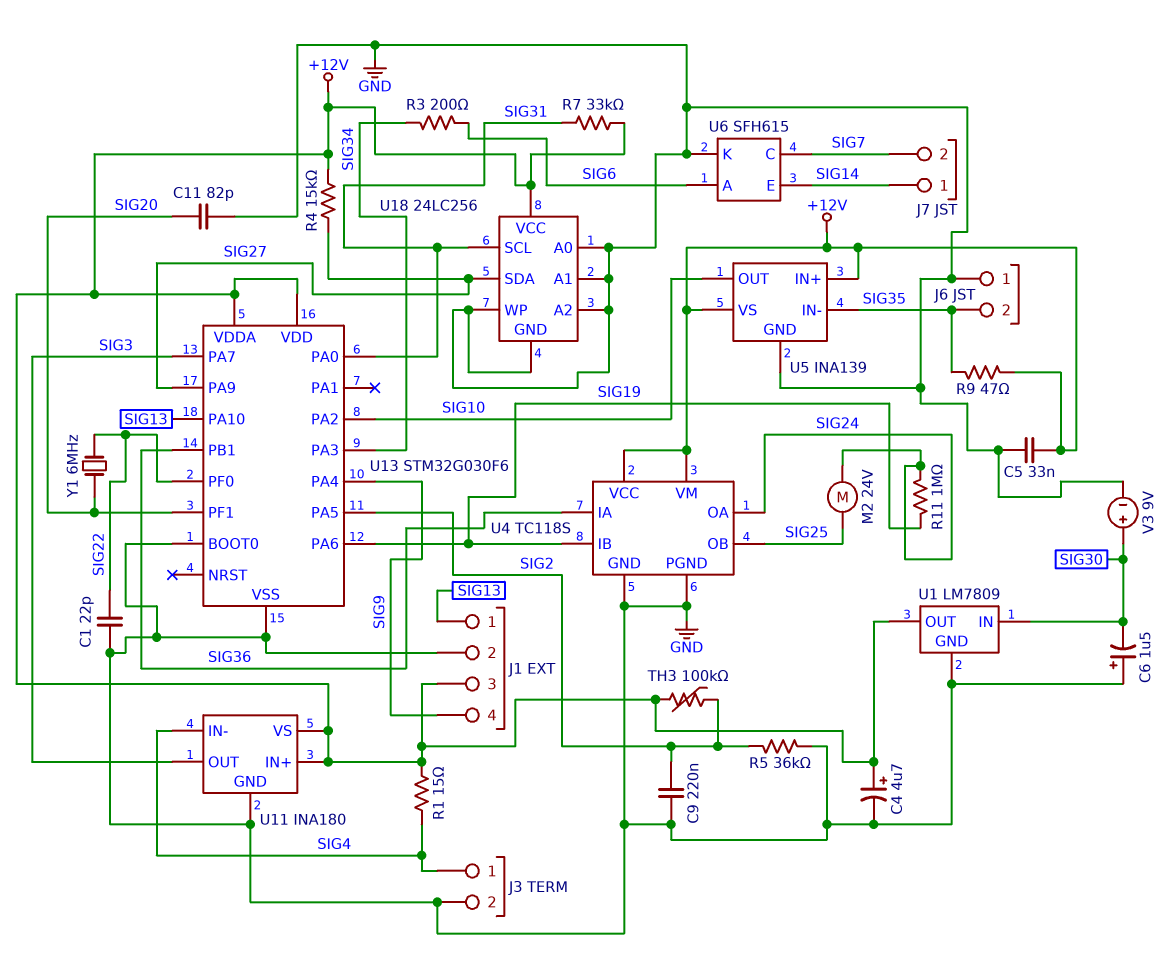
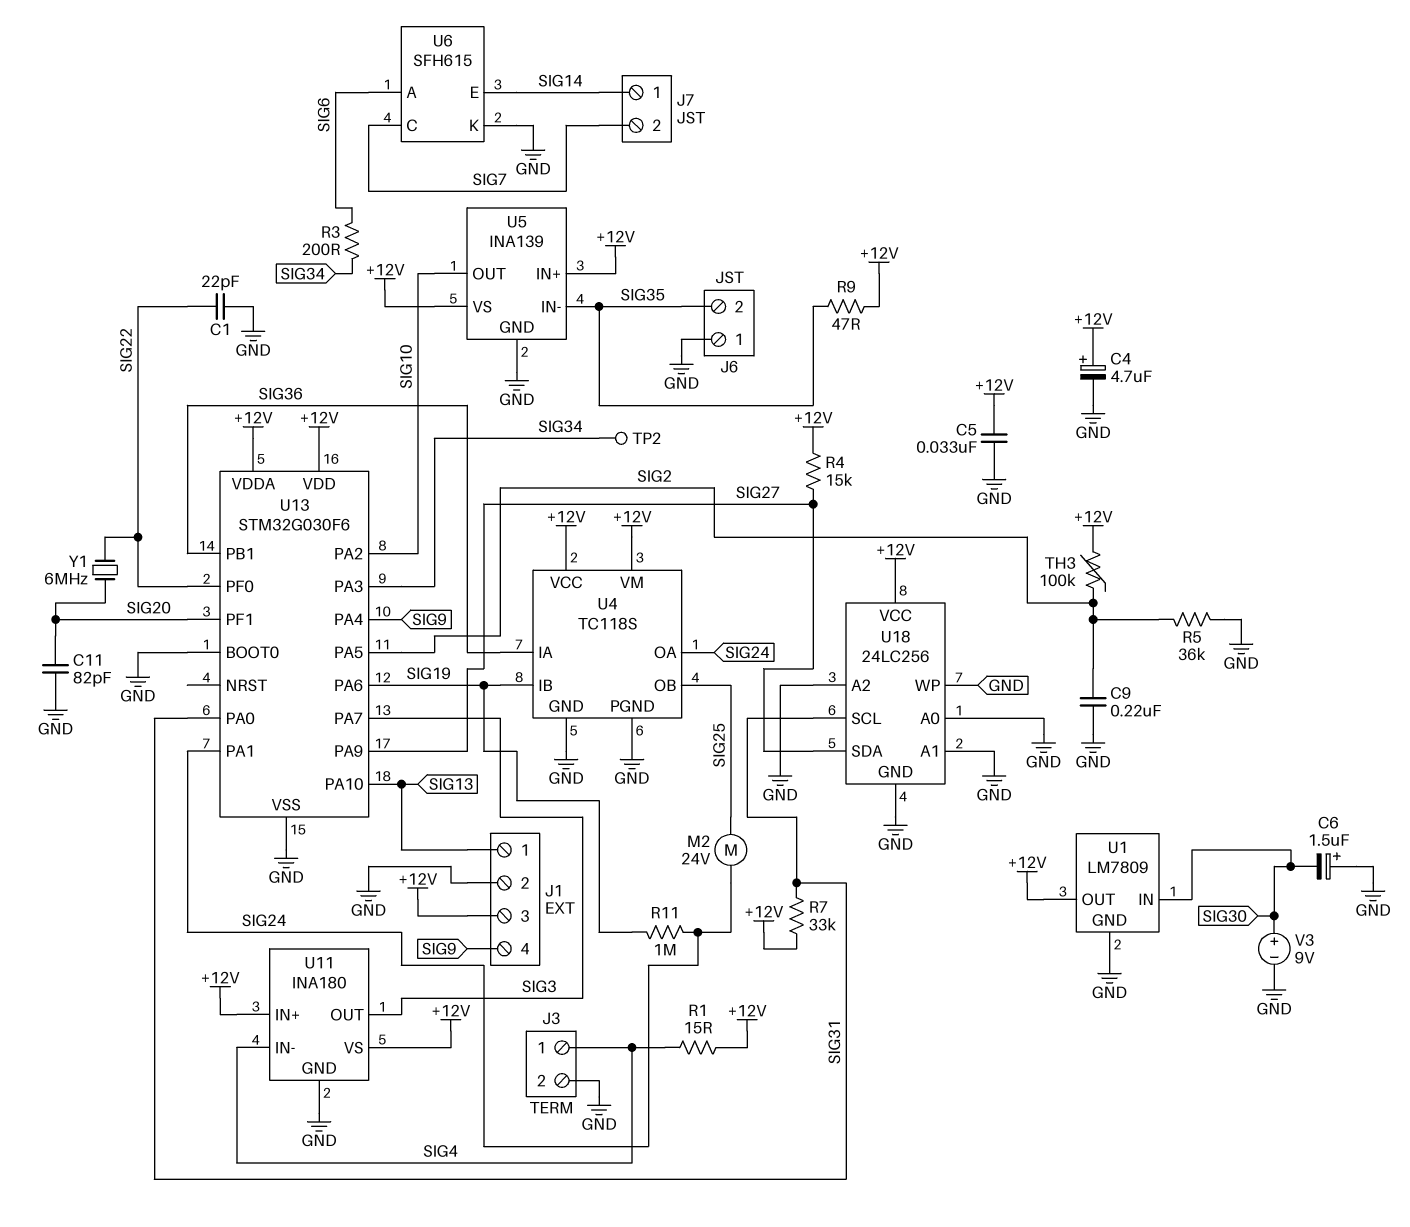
TP2: none -> test point (SIG34)
U13 pin PA1: none -> SIG24

